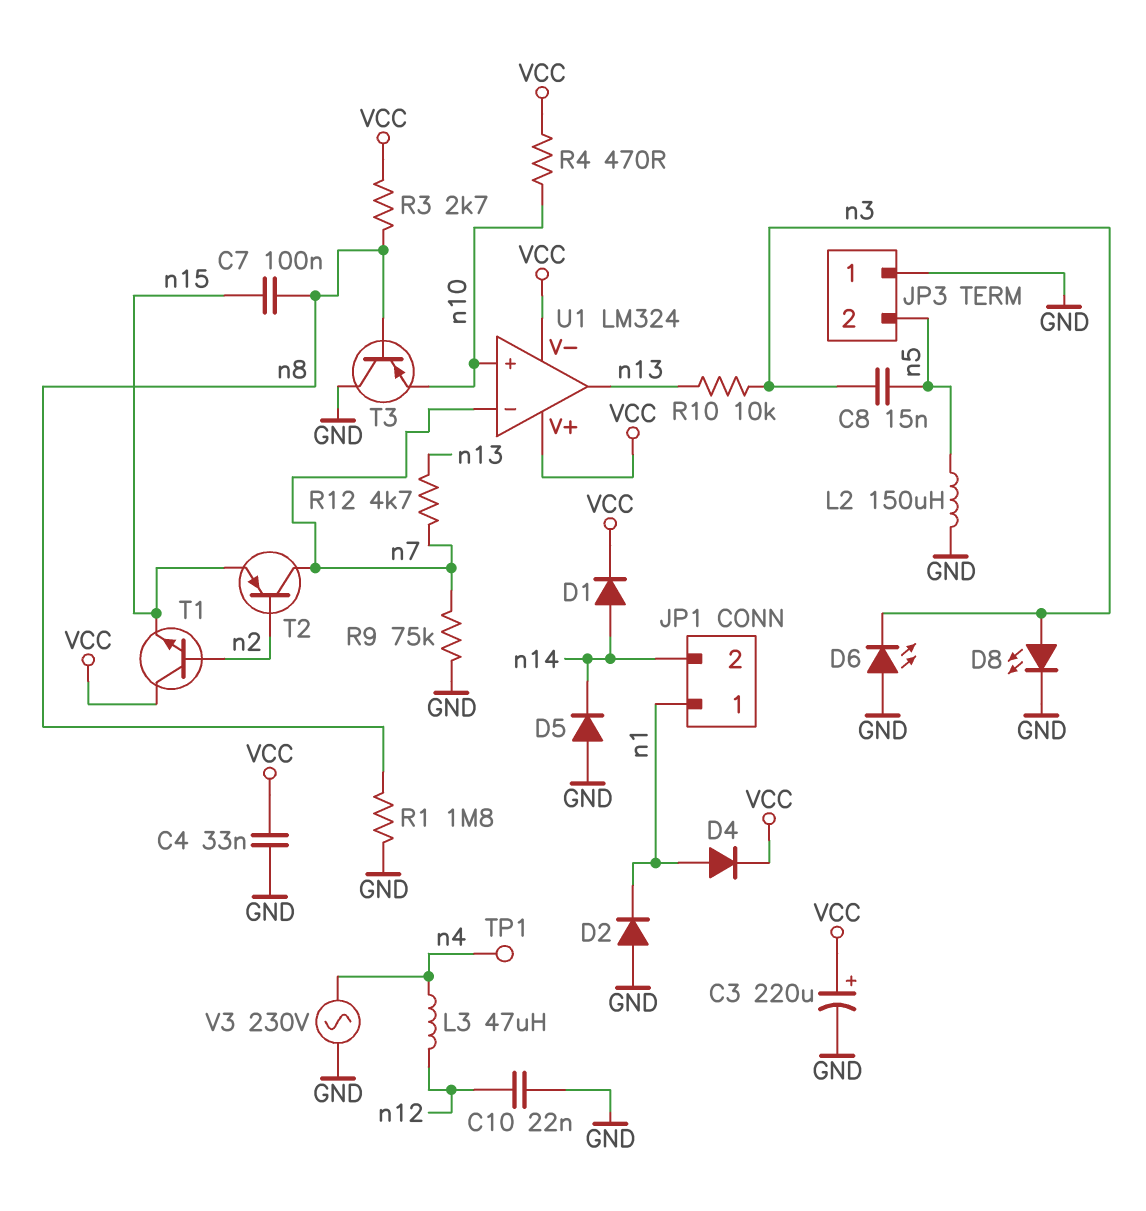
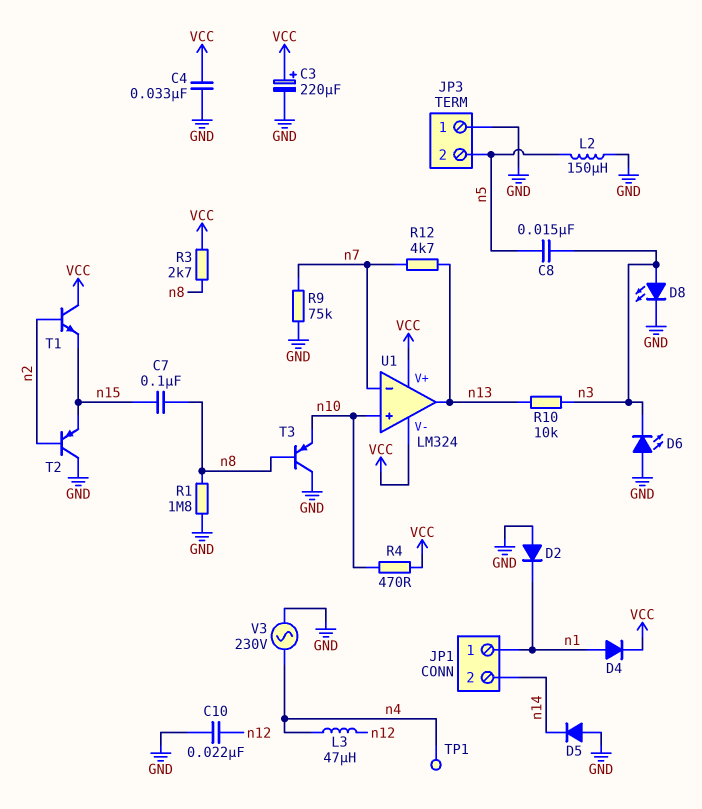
D1: diode (A n14, K VCC) -> none
T2: PNP (B n2, C n7, E n15) -> PNP (B n2, C GND, E n15)

